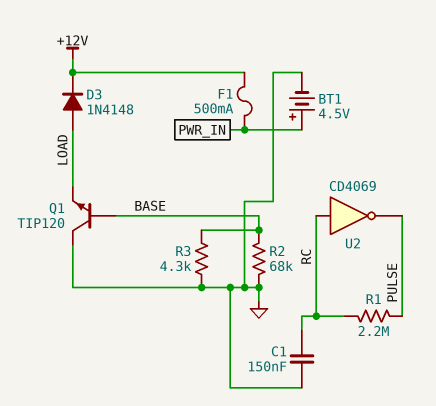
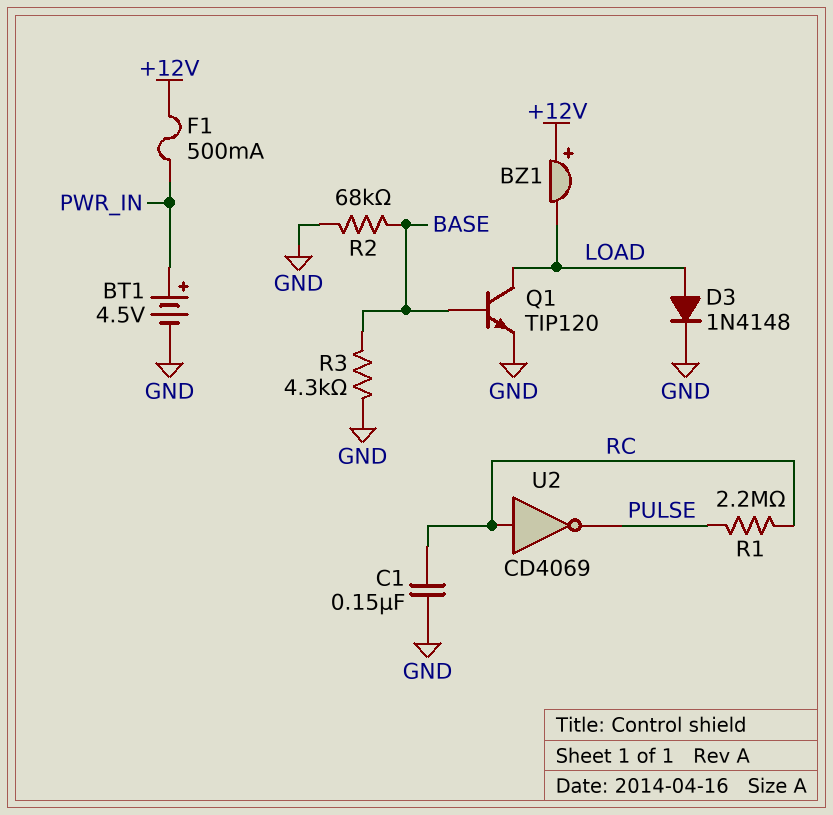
BZ1: none -> buzzer (plus +12V, minus LOAD)
D3: diode 1N4148 (A LOAD, K +12V) -> diode 1N4148 (A LOAD, K GND)
Q1: NPN TIP120 (B BASE, C GND, E LOAD) -> NPN TIP120 (B BASE, C LOAD, E GND)

